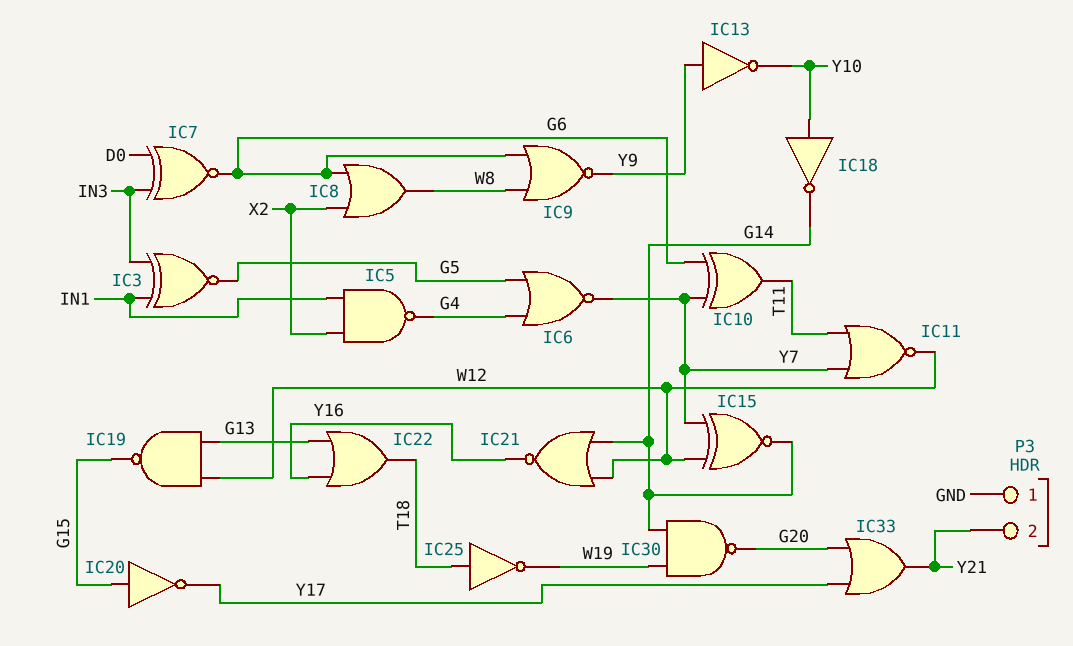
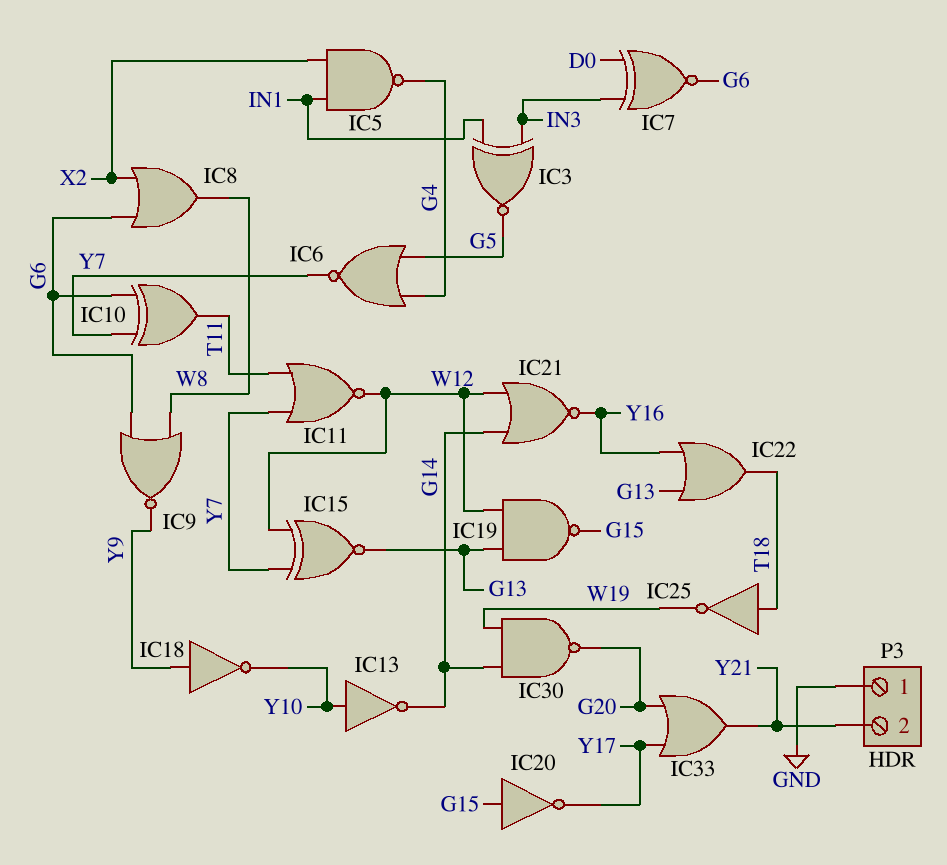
IC13: NOT (in Y9, out Y10) -> NOT (in Y10, out G14)
IC15: XNOR (in W12, in Y7, out G14) -> XNOR (in W12, in Y7, out G13)
IC18: NOT (in Y10, out G14) -> NOT (in Y9, out Y10)

